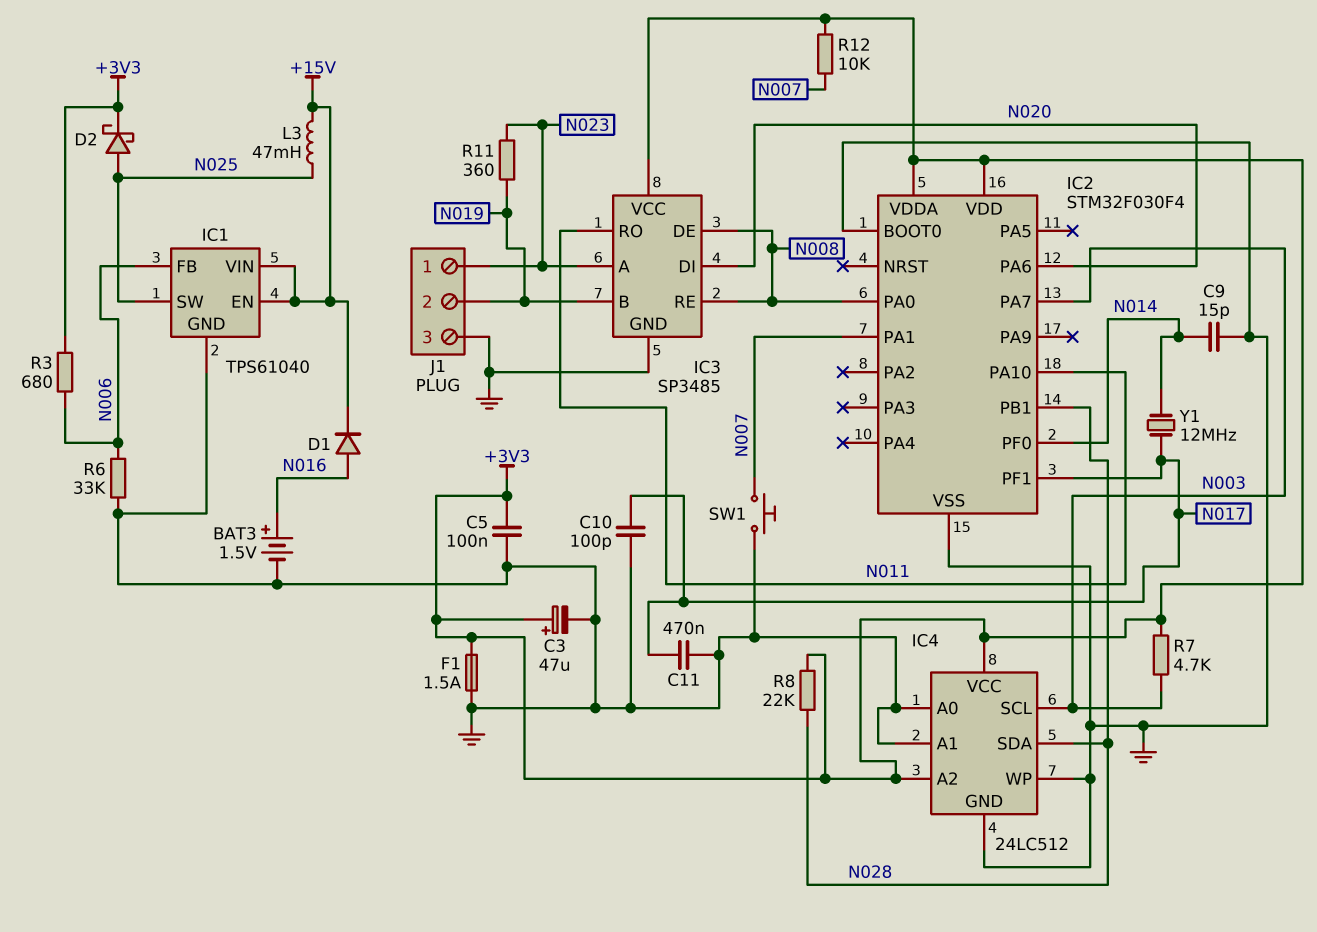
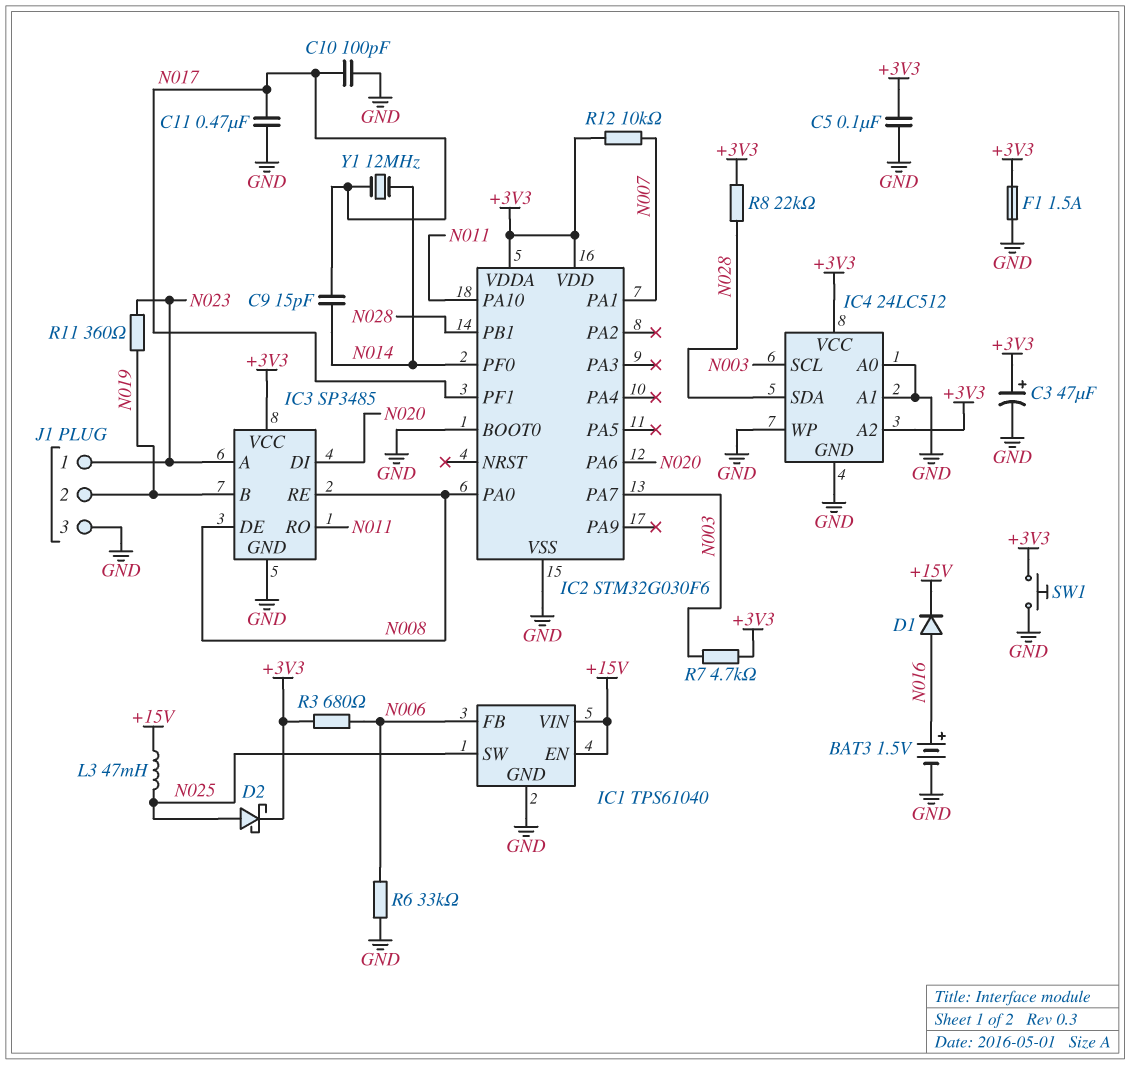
C9: 15pF (GND, N014) -> 15pF (N014, N017)
IC2: STM32F030F4 -> STM32G030F6
SW1: button (GND, N007) -> button (+3V3, GND)

